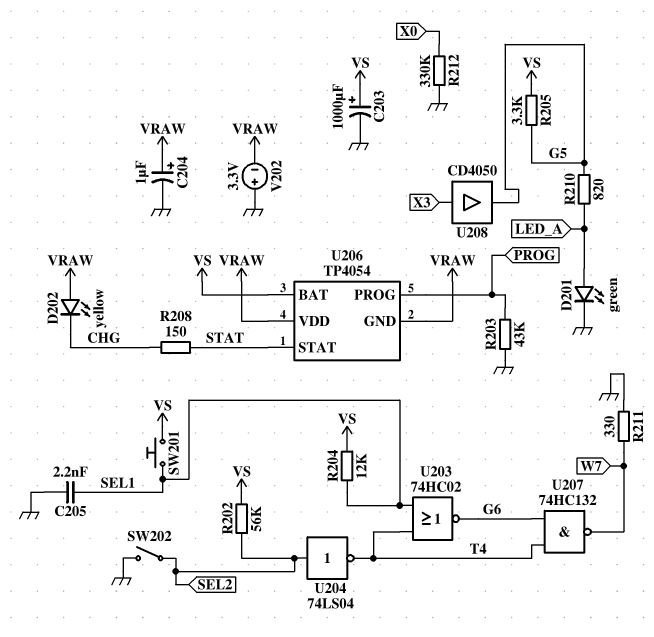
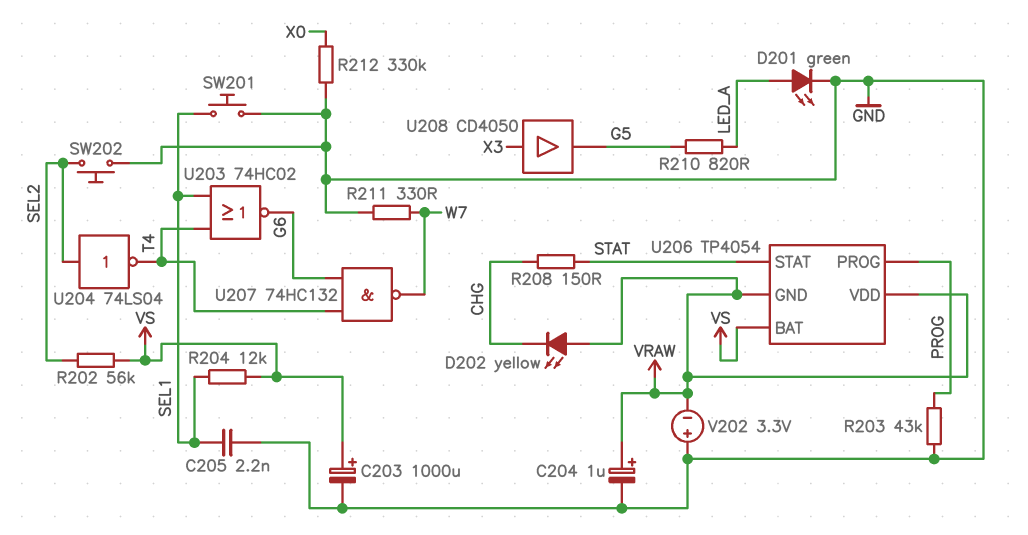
R205: 3.3k (G5, VS) -> none
SW201: button (SEL1, VS) -> button (GND, SEL1)
SW202: switch (GND, SEL2) -> button (GND, SEL2)

